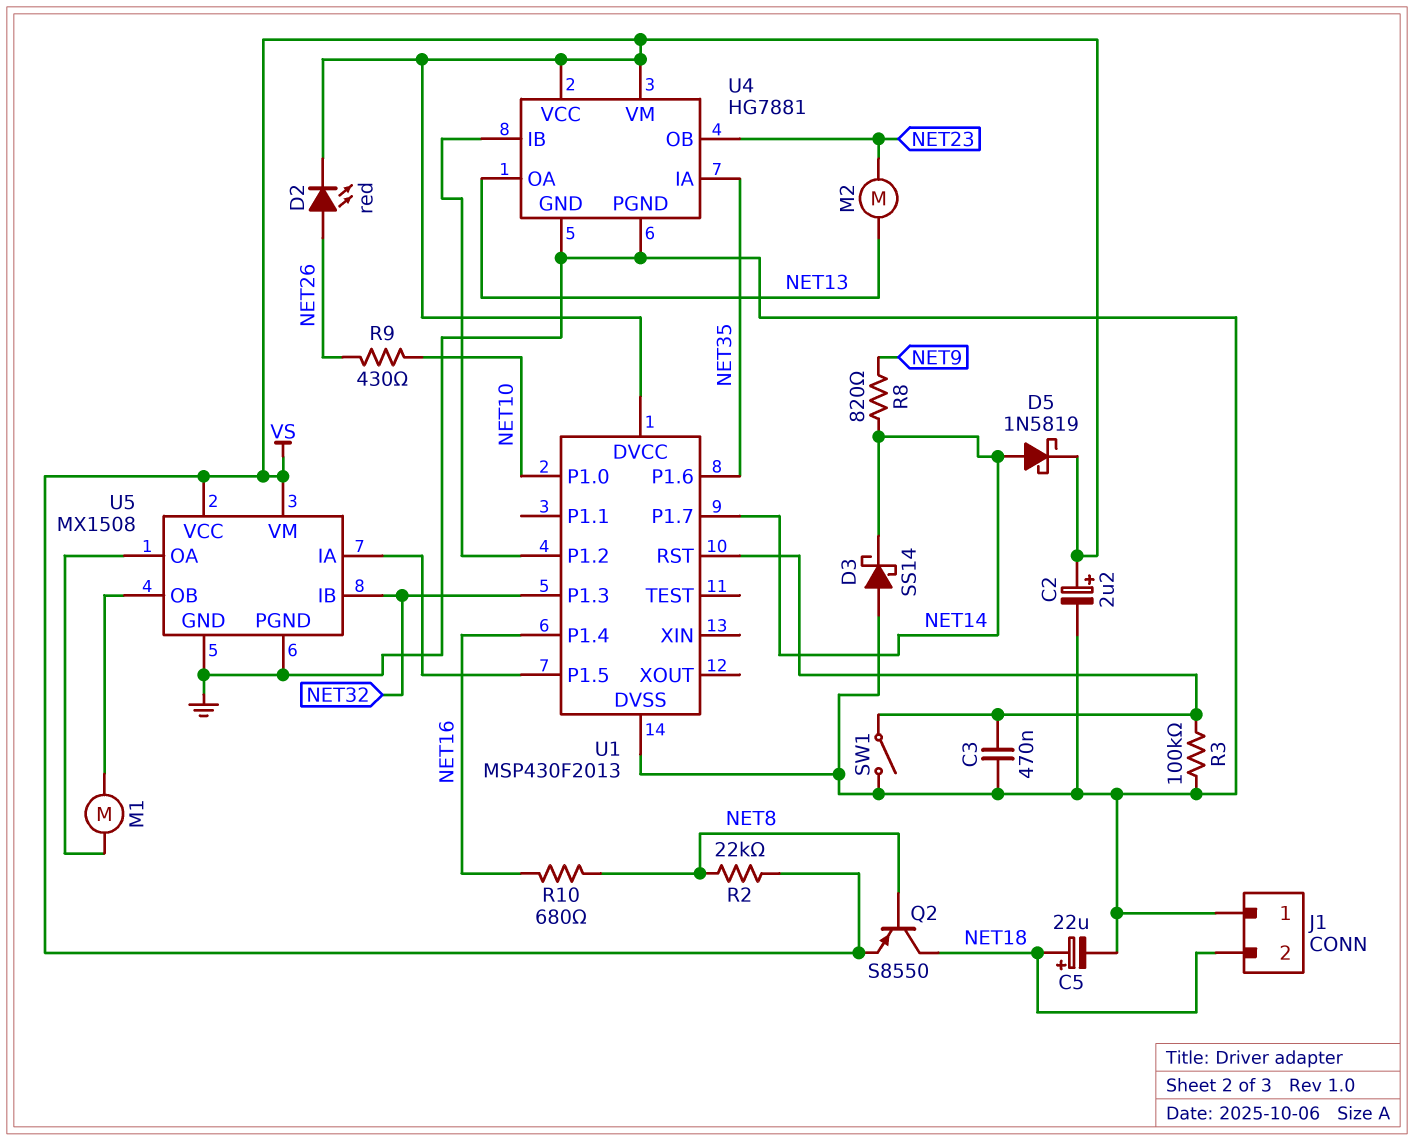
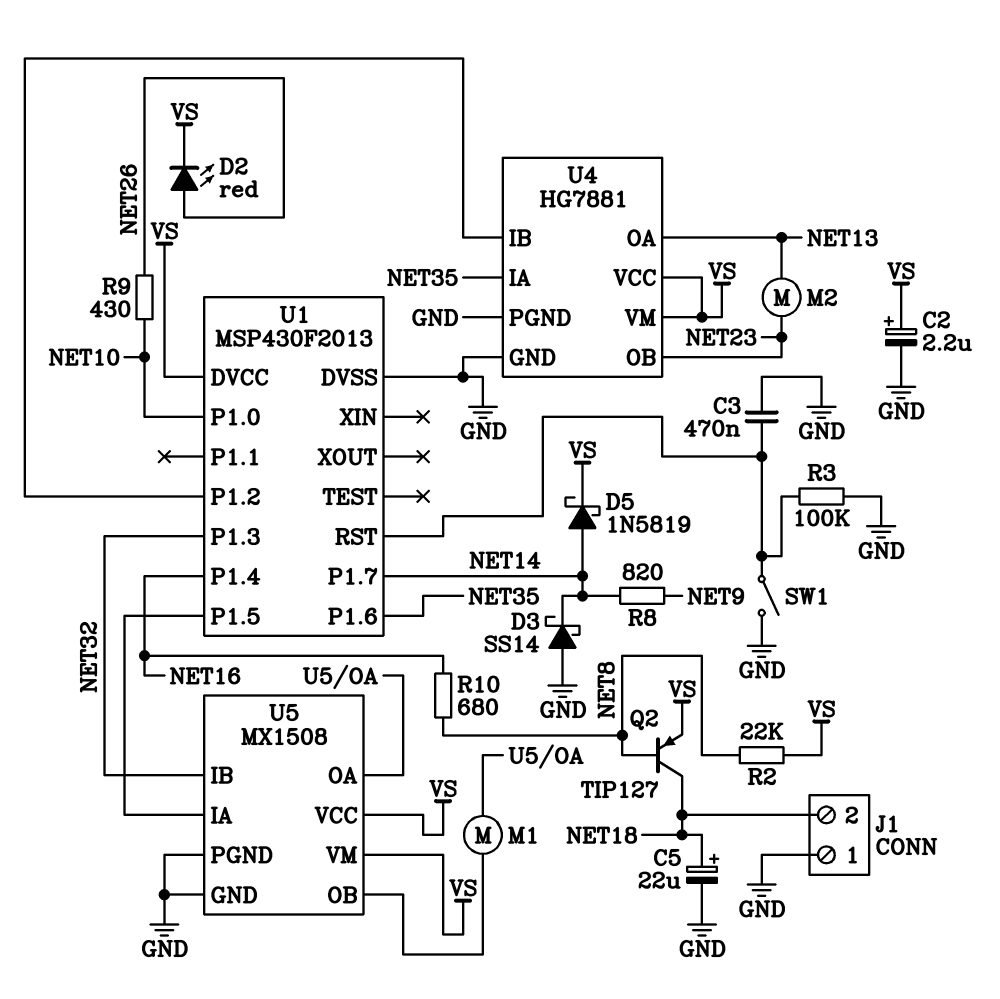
Q2: PNP S8550 (B NET8, C NET18, E VS) -> PNP TIP127 (B NET8, C NET18, E VS)

